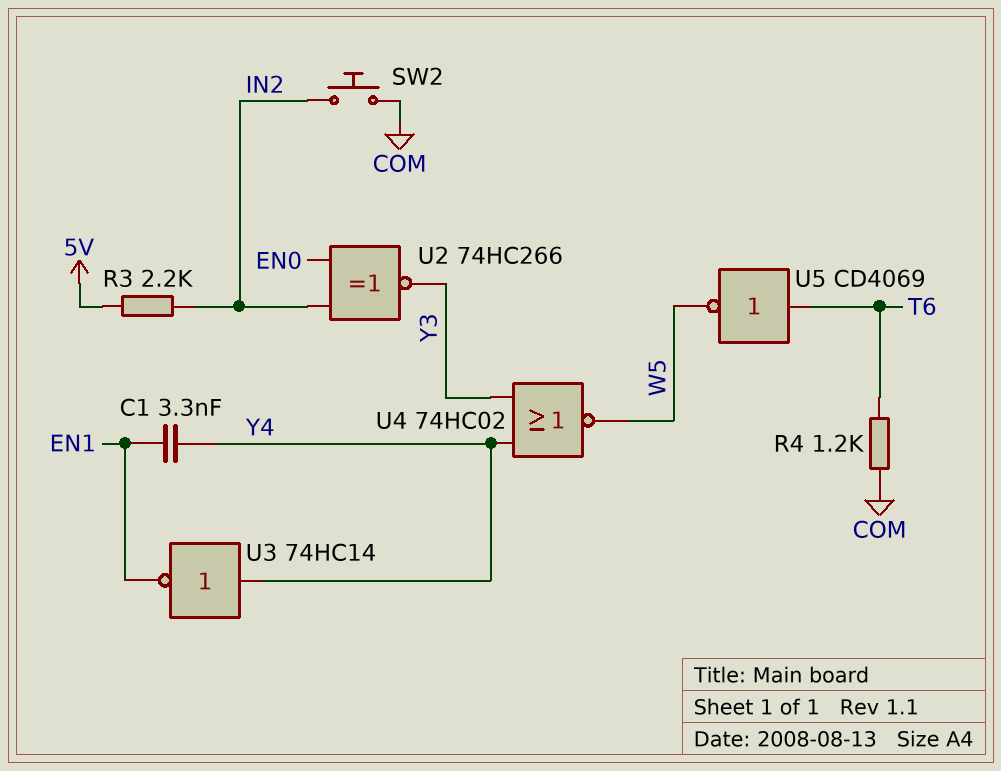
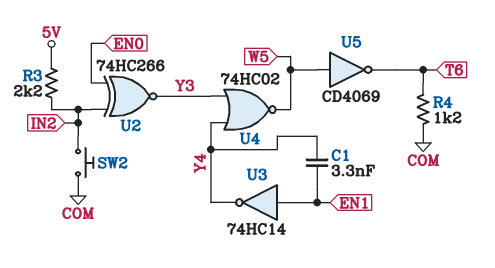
U3: NOT 74HC14 (in Y4, out EN1) -> NOT 74HC14 (in EN1, out Y4)
U5: NOT CD4069 (in T6, out W5) -> NOT CD4069 (in W5, out T6)

